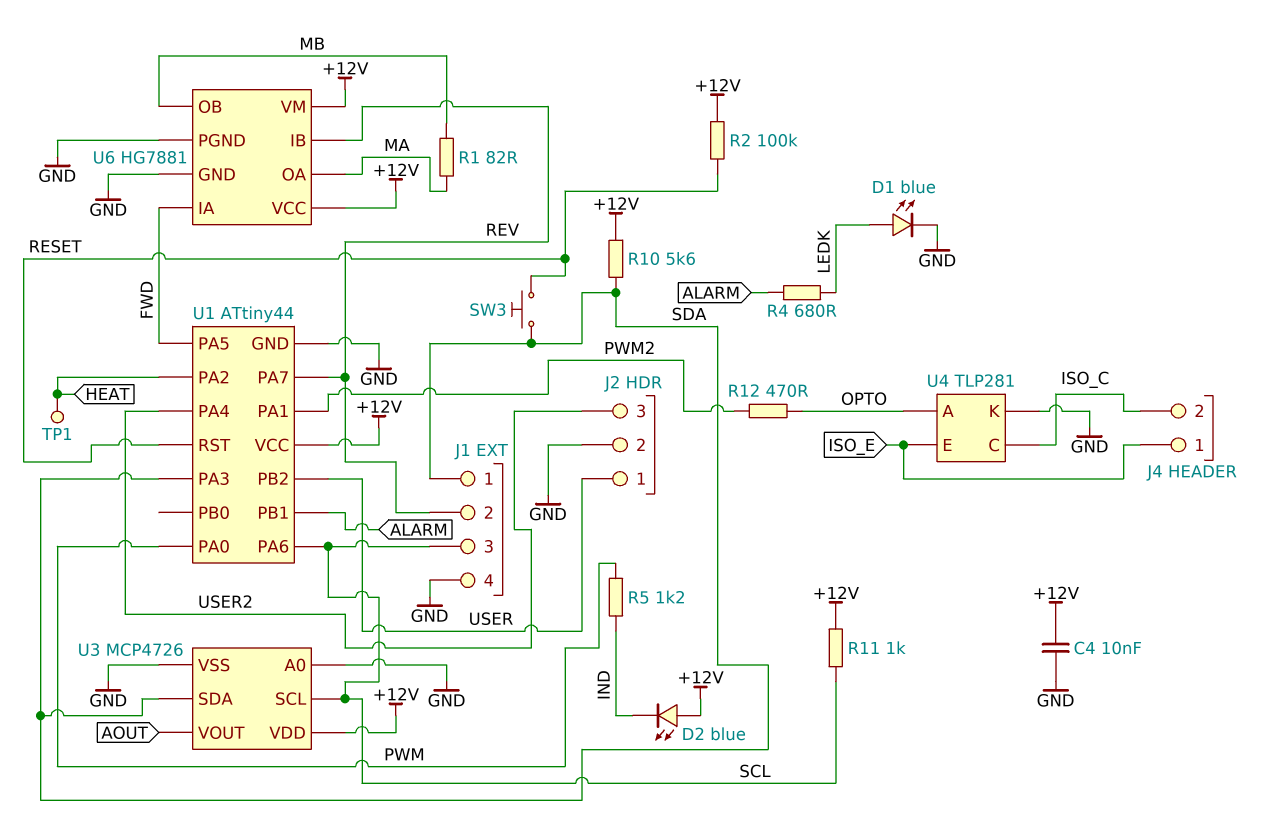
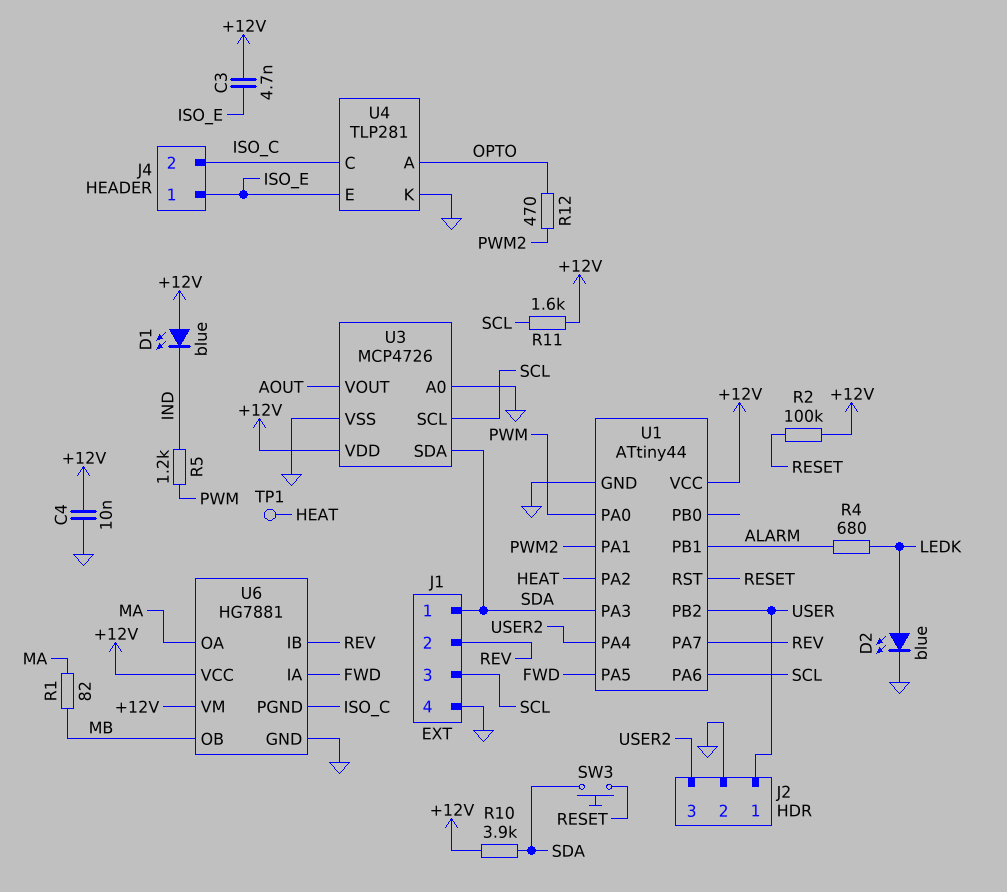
C3: none -> 4.7nF (+12V, ISO_E)
D1: LED blue (A LEDK, K GND) -> LED blue (A +12V, K IND)
D2: LED blue (A +12V, K IND) -> LED blue (A LEDK, K GND)
R10: 5.6k (+12V, SDA) -> 3.9k (+12V, SDA)
R11: 1k (+12V, SCL) -> 1.6k (+12V, SCL)
U6 pin PGND: GND -> ISO_C

